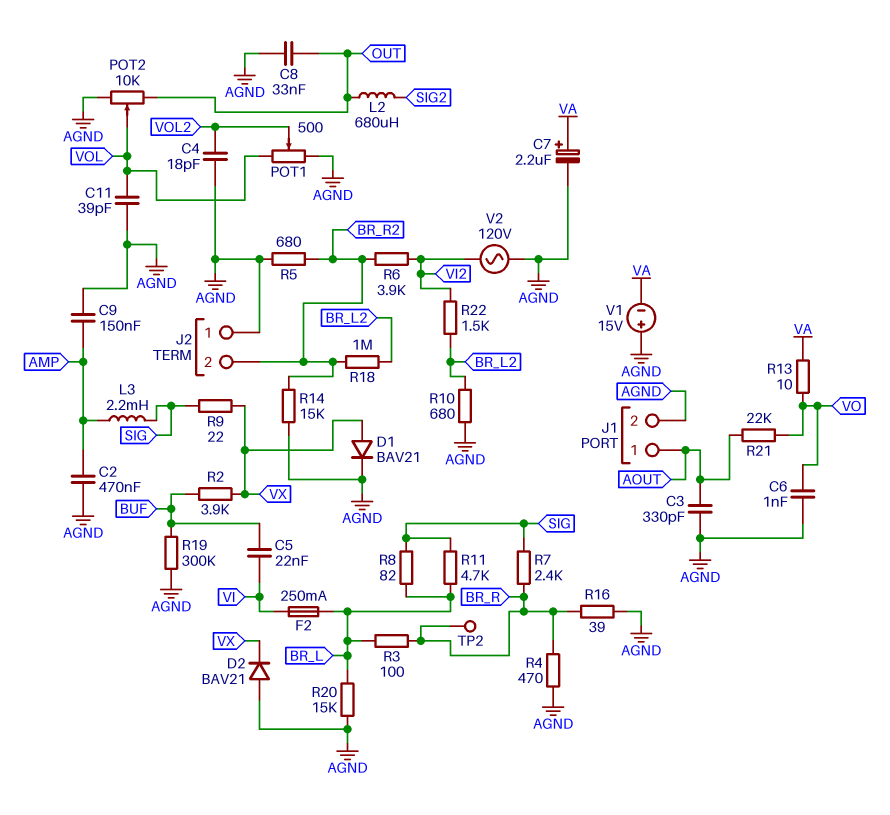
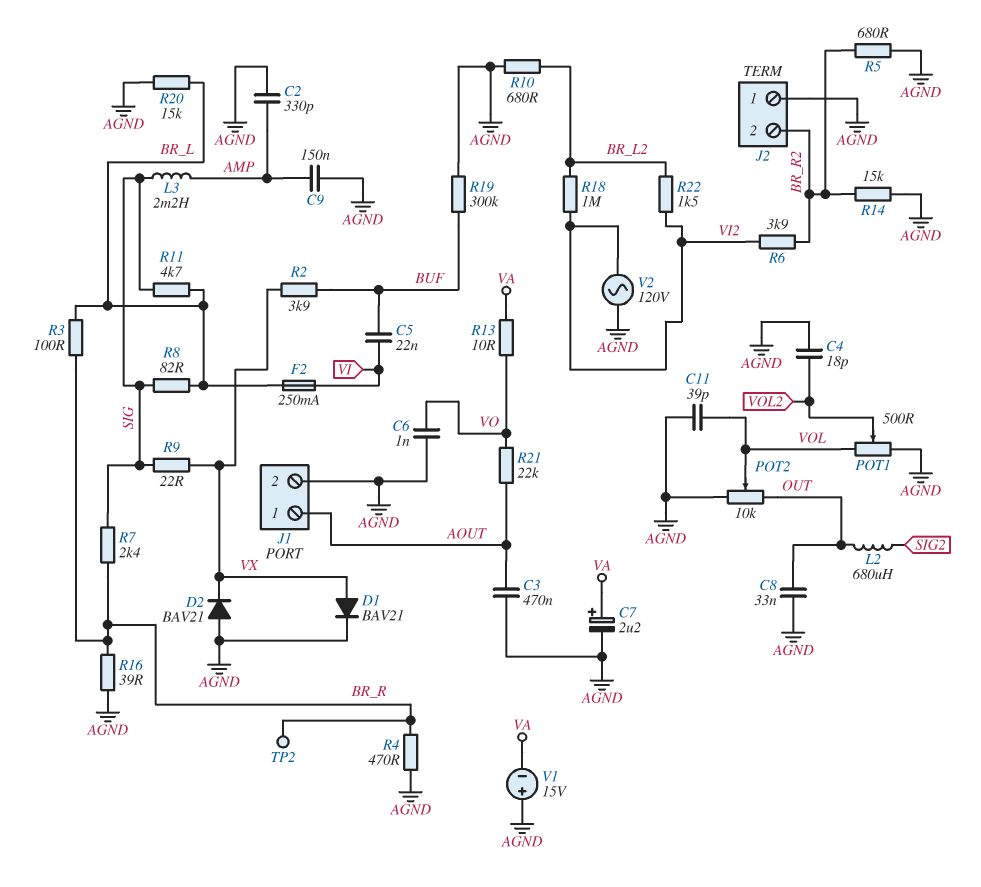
C2: 470nF (AGND, AMP) -> 330pF (AGND, AMP)
C3: 330pF (AGND, AOUT) -> 470nF (AGND, AOUT)
R18: 1M (BR_L2, BR_R2) -> 1M (BR_L2, VI2)

